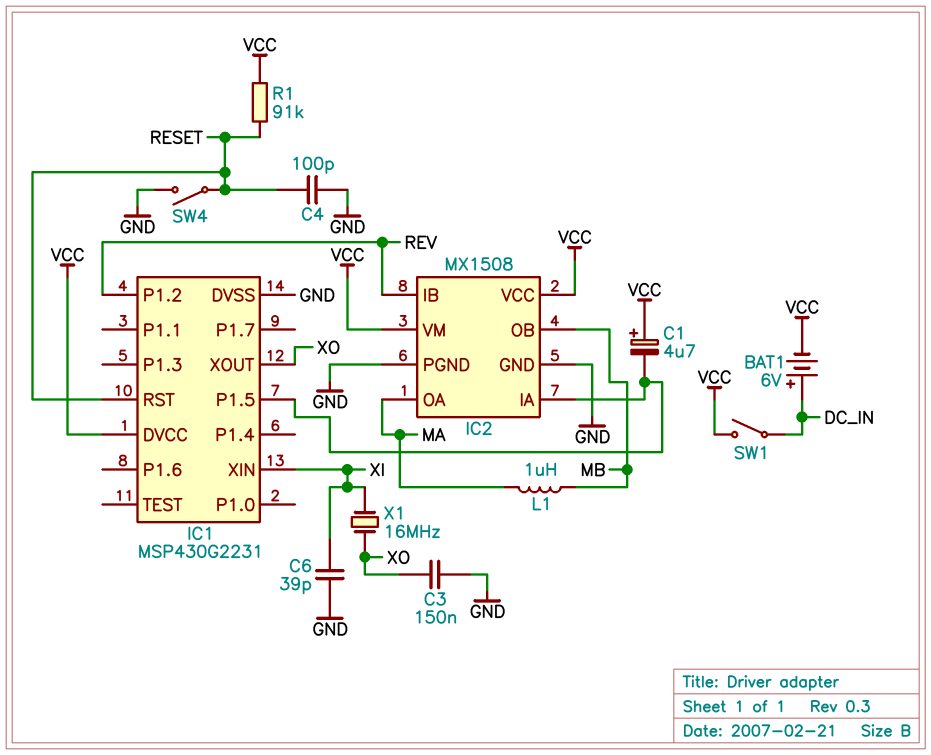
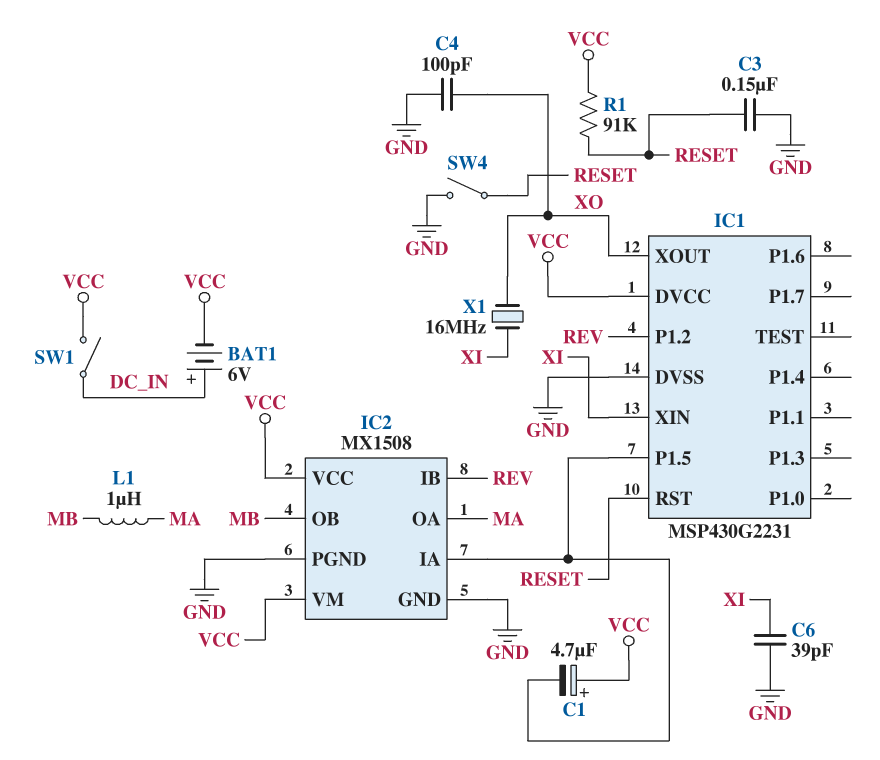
C3: 150nF (GND, XO) -> 150nF (GND, RESET)
C4: 100pF (GND, RESET) -> 100pF (GND, XO)

